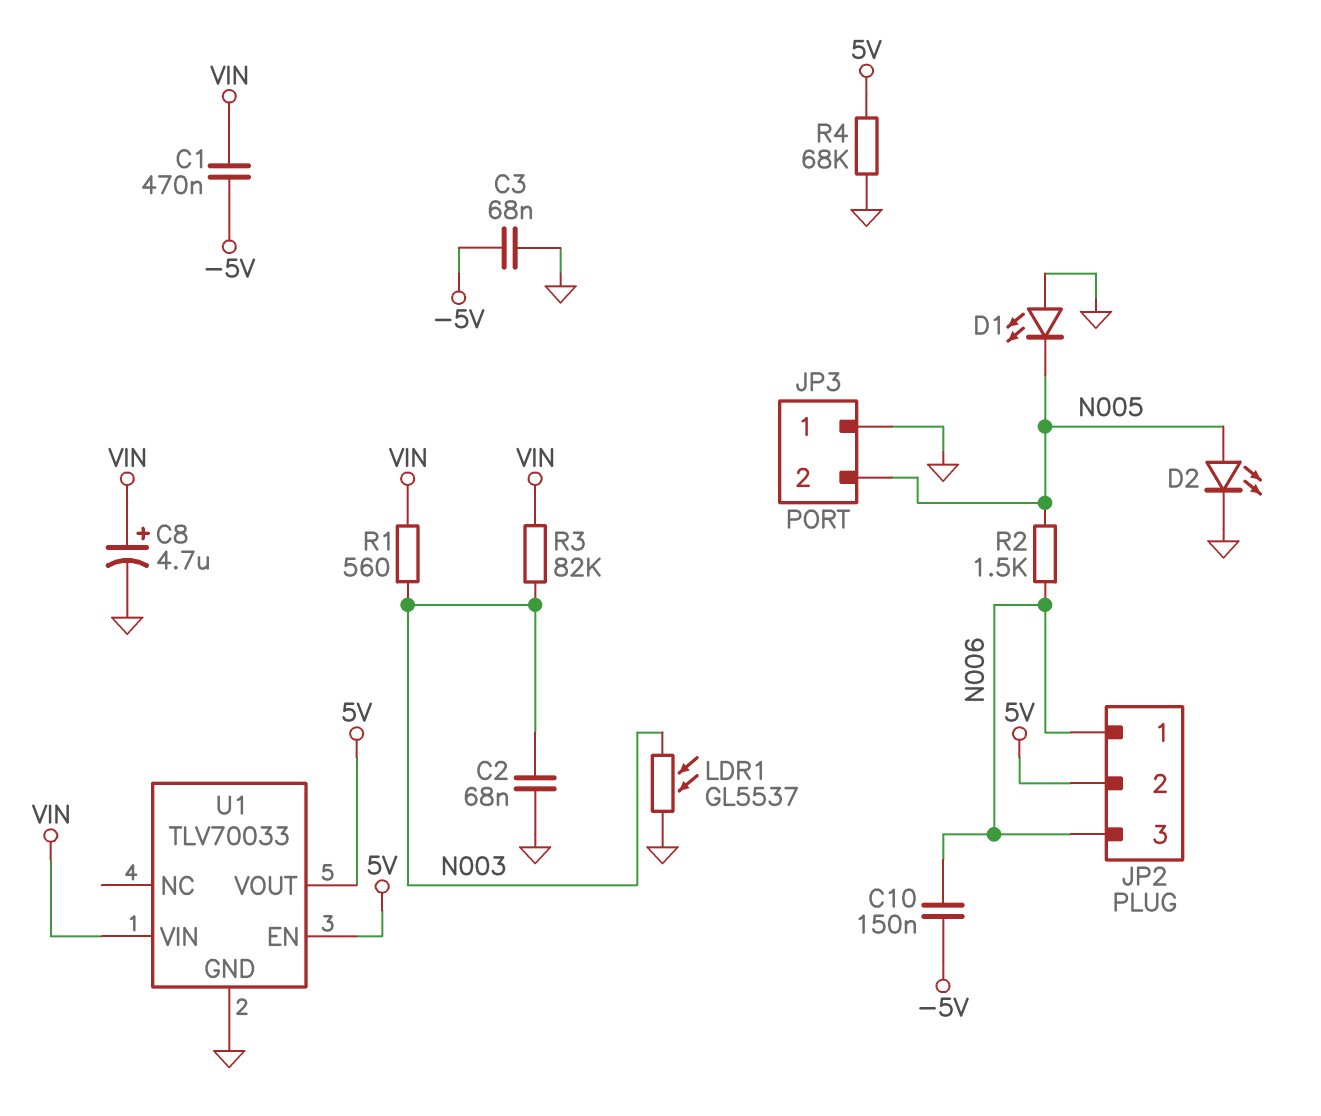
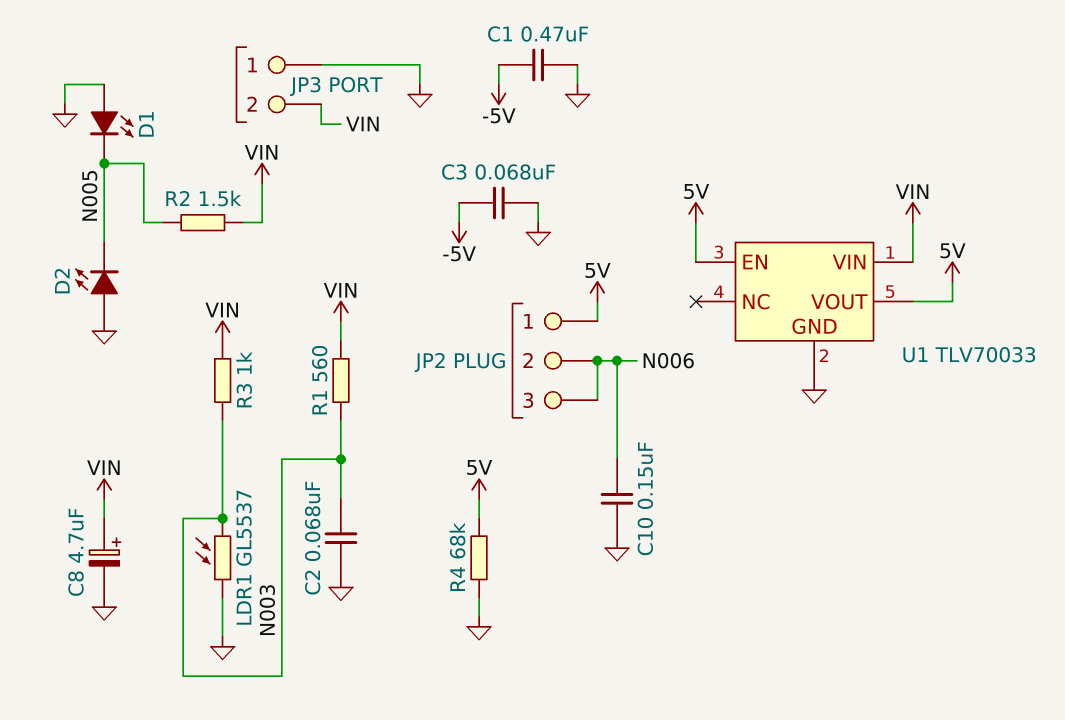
C1: 470nF (-5V, VIN) -> 470nF (-5V, GND)
C10: 150nF (-5V, N006) -> 150nF (GND, N006)
D2: LED (A N005, K GND) -> LED (A GND, K N005)
JP2 pin 1: N006 -> 5V
JP2 pin 2: 5V -> N006
JP3 pin 2: N005 -> VIN
R2: 1.5k (N005, N006) -> 1.5k (N005, VIN)
R3: 82k (N003, VIN) -> 1k (N003, VIN)

